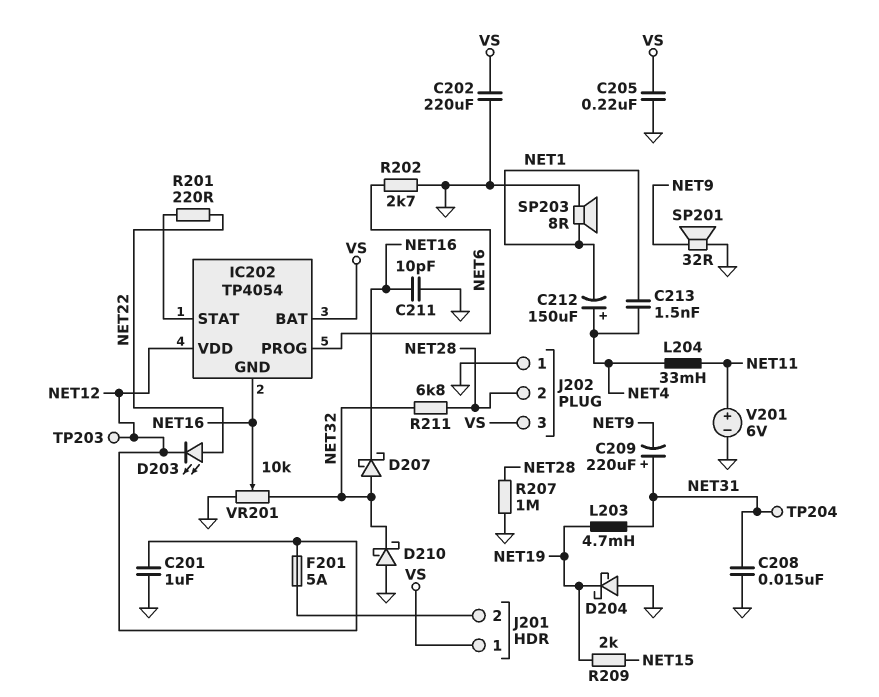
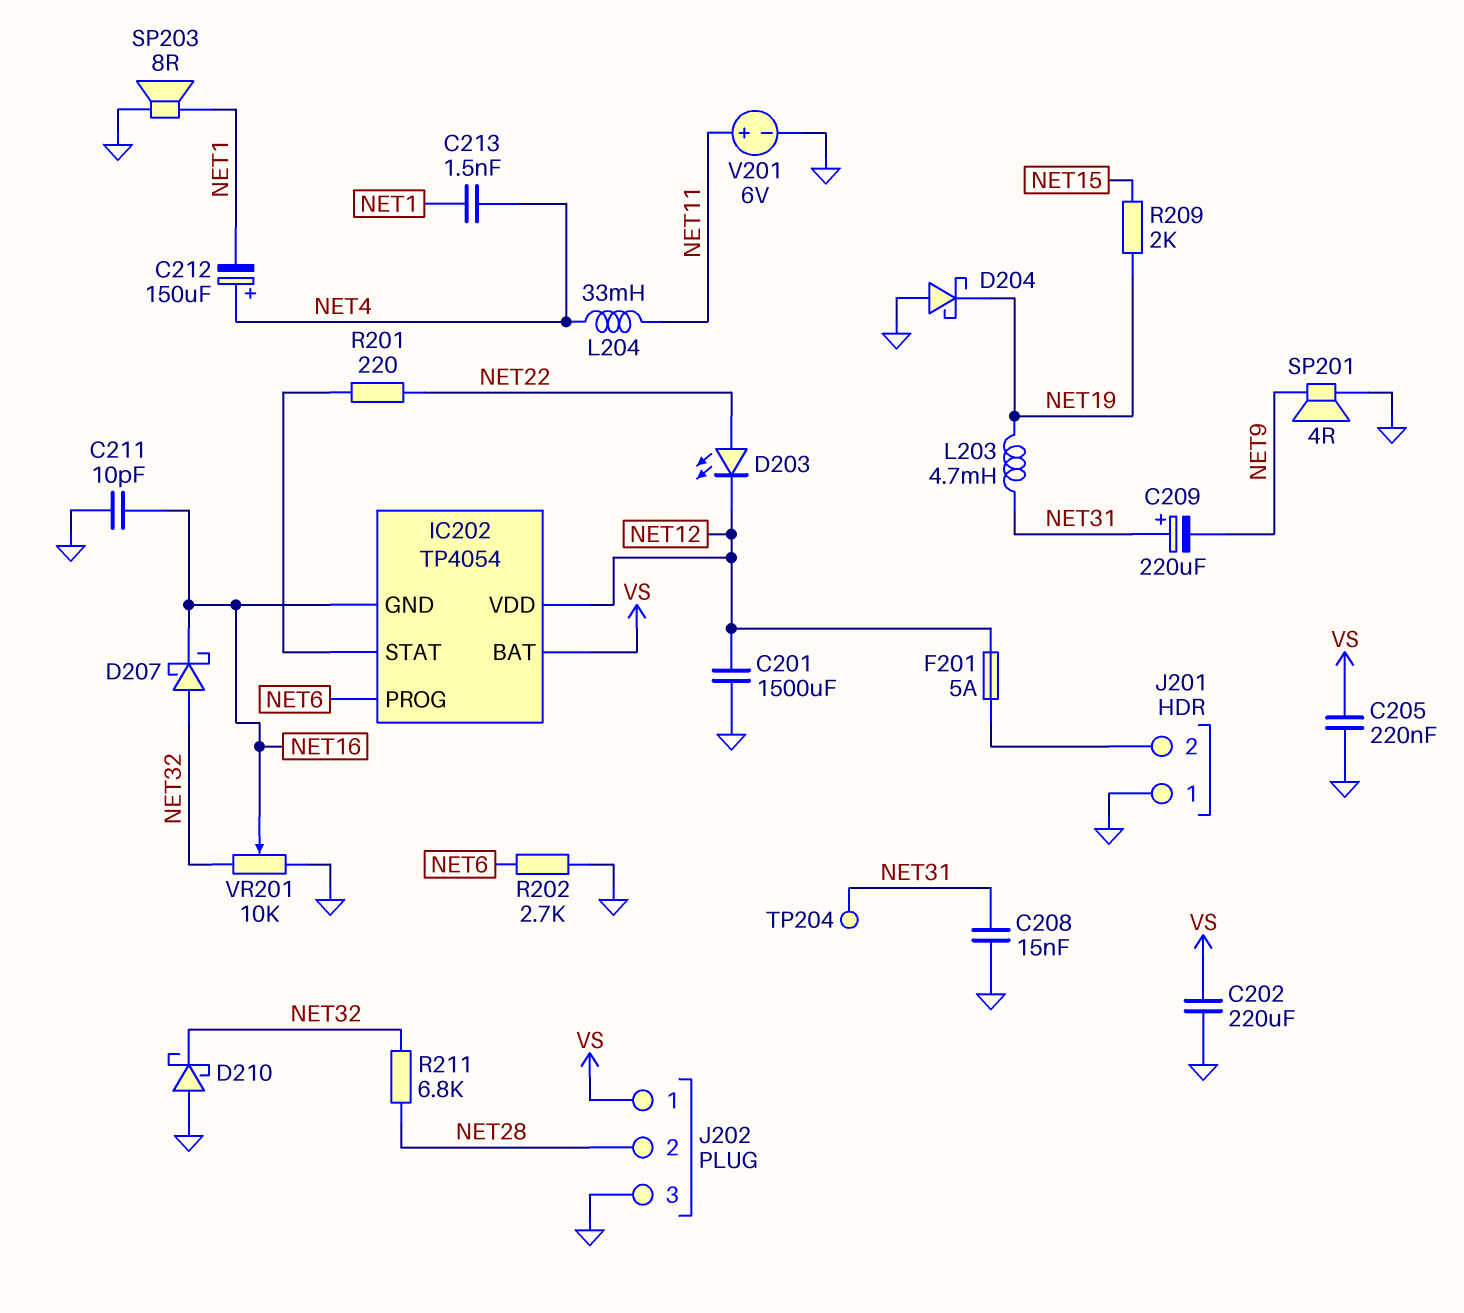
C201: 1uF (GND, NET12) -> 1500uF (GND, NET12)
J201 pin 1: VS -> GND
J202 pin 1: GND -> VS
J202 pin 3: VS -> GND
R207: 1M (GND, NET28) -> none
SP201: speaker 32R (GND, NET9) -> speaker 4R (GND, NET9)
TP203: test point (NET12) -> none

